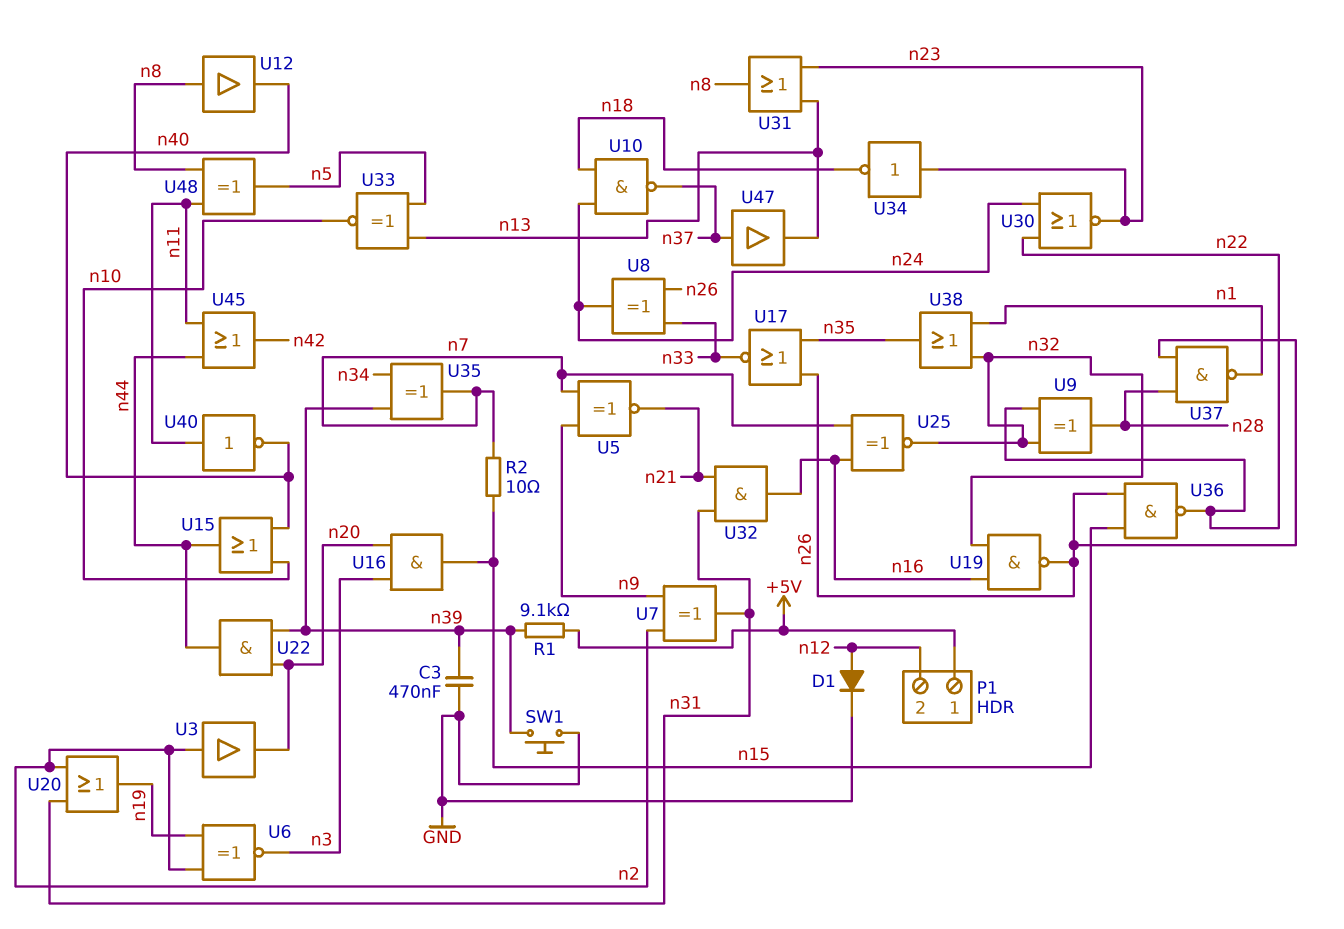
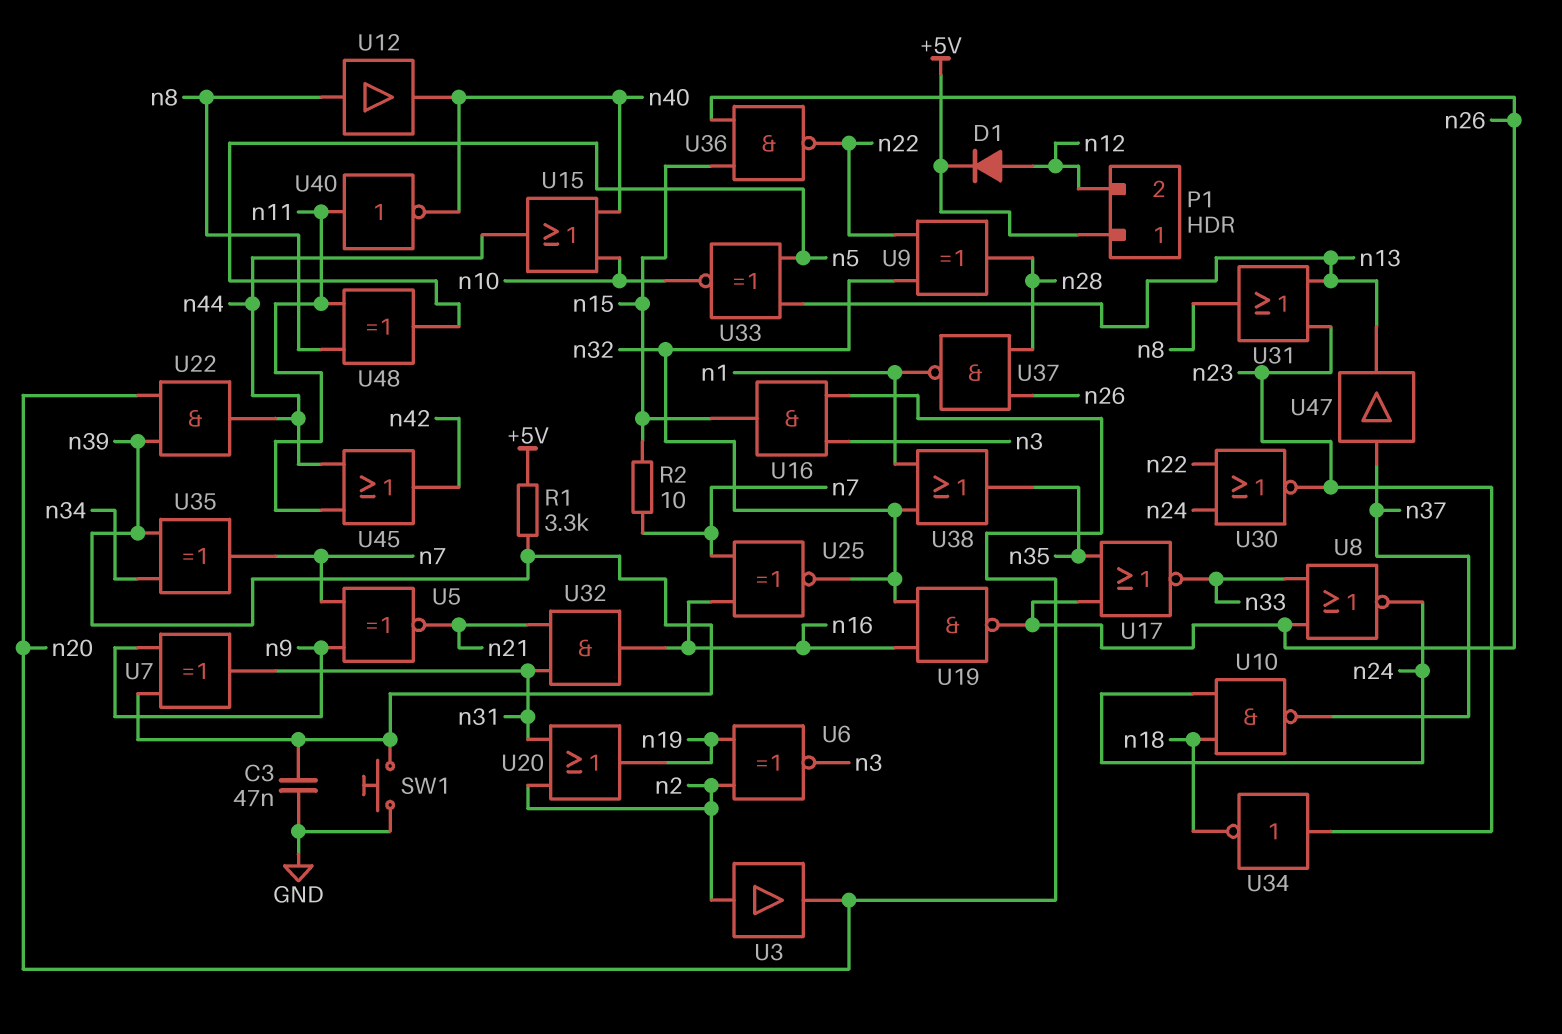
C3: 470nF (GND, n39) -> 47nF (GND, n39)
D1: diode (A n12, K GND) -> diode (A n12, K +5V)
R1: 9.1k (+5V, n39) -> 3.3k (+5V, n39)
U7: XOR (in n2, in n9, out n31) -> XOR (in n9, in n39, out n31)
U8: XOR (in n26, in n33, out n24) -> NOR (in n26, in n33, out n24)

